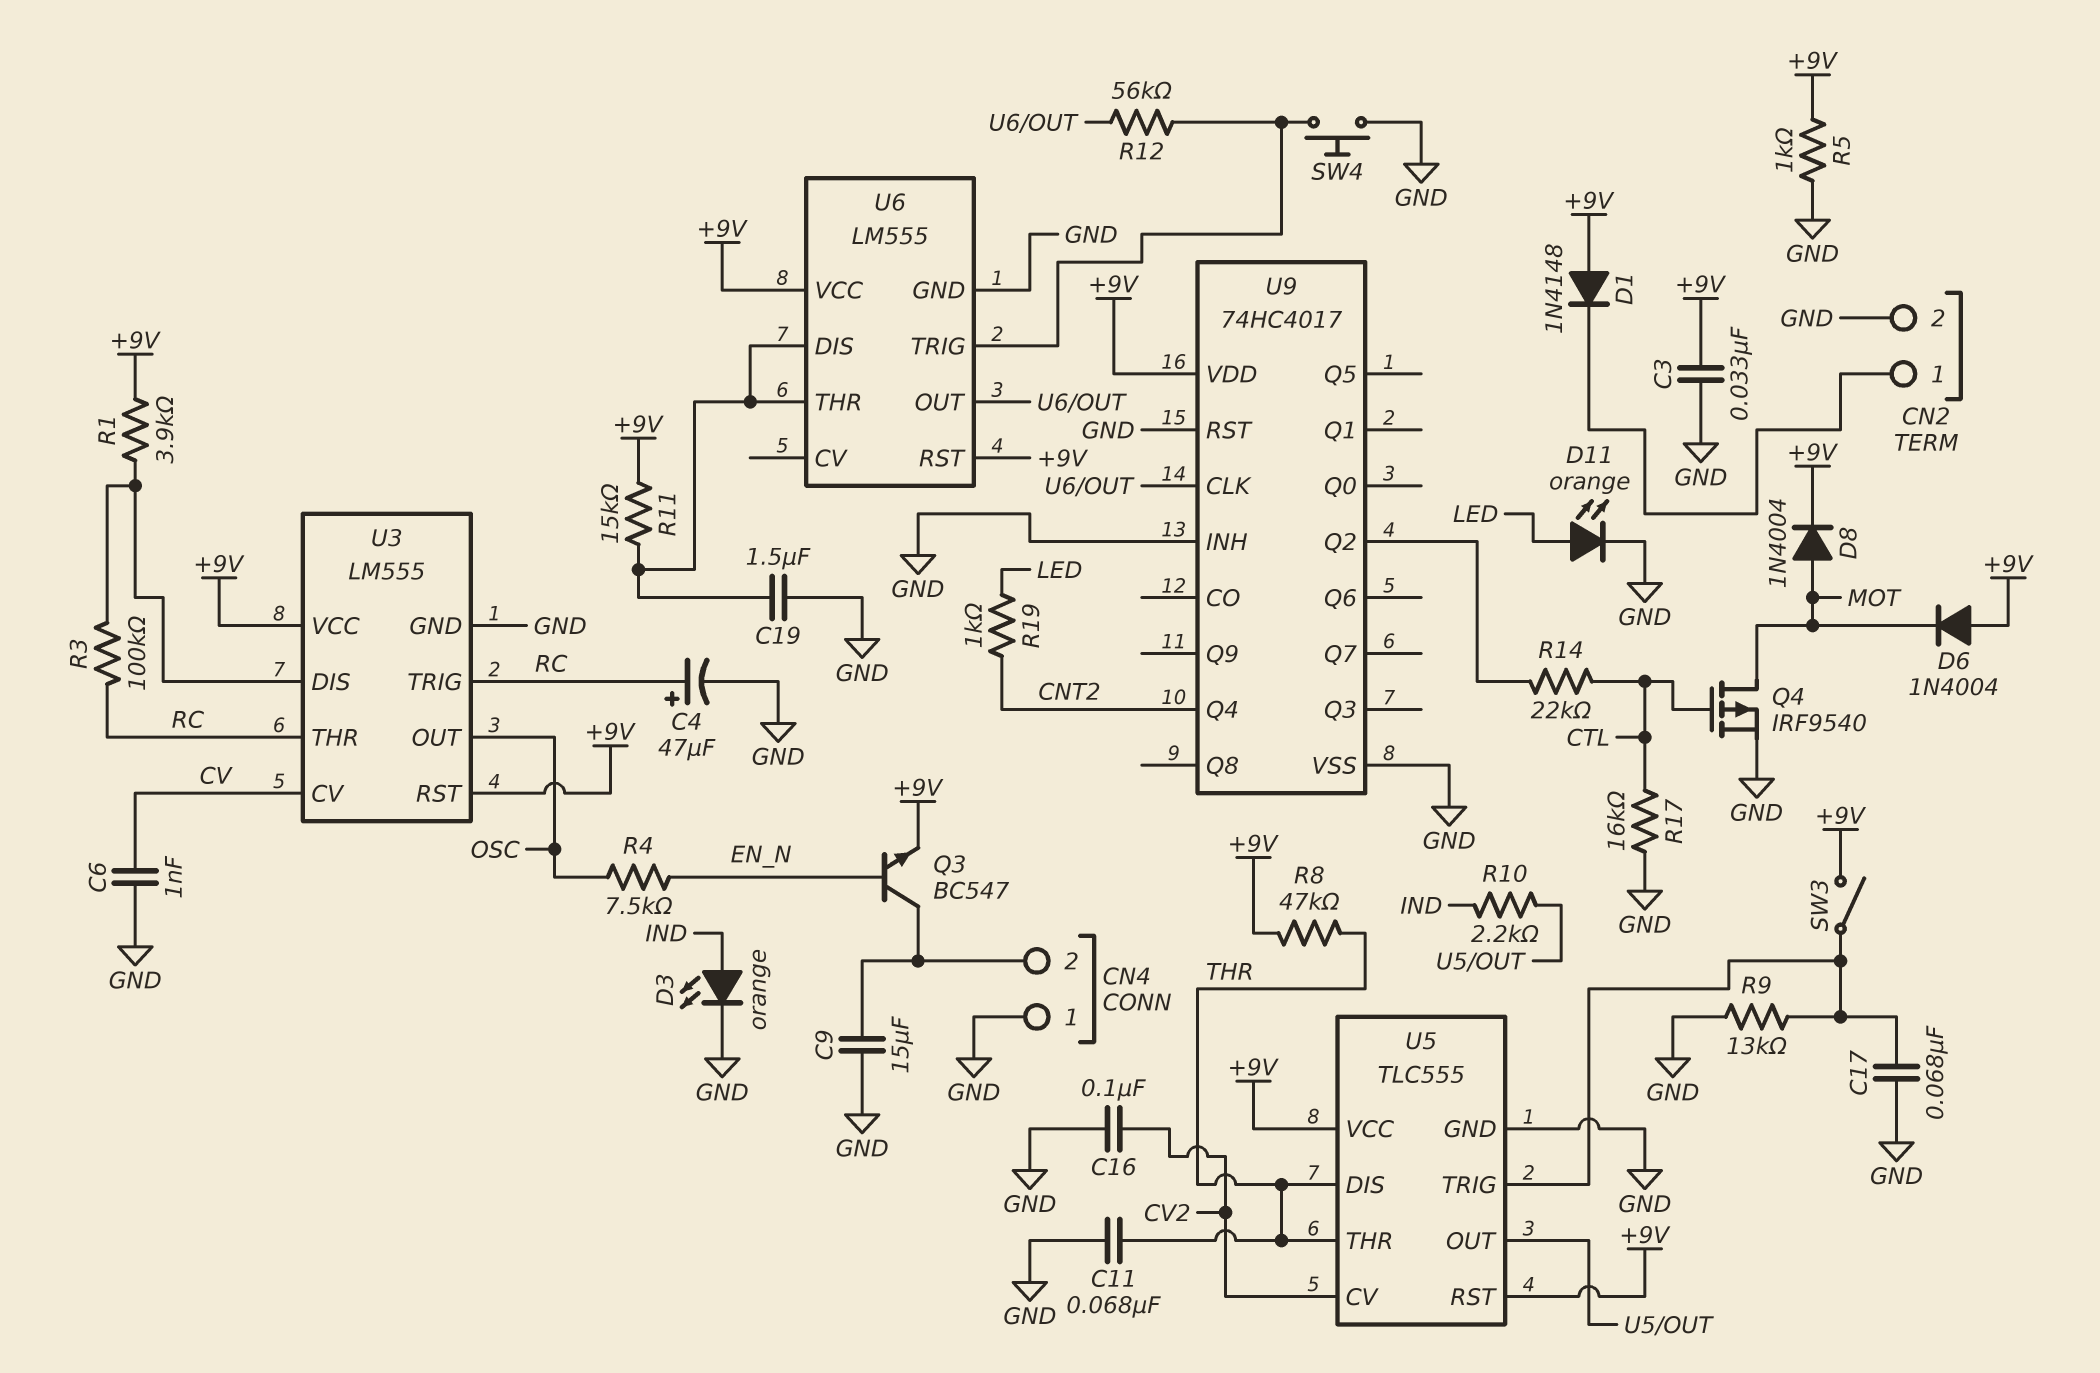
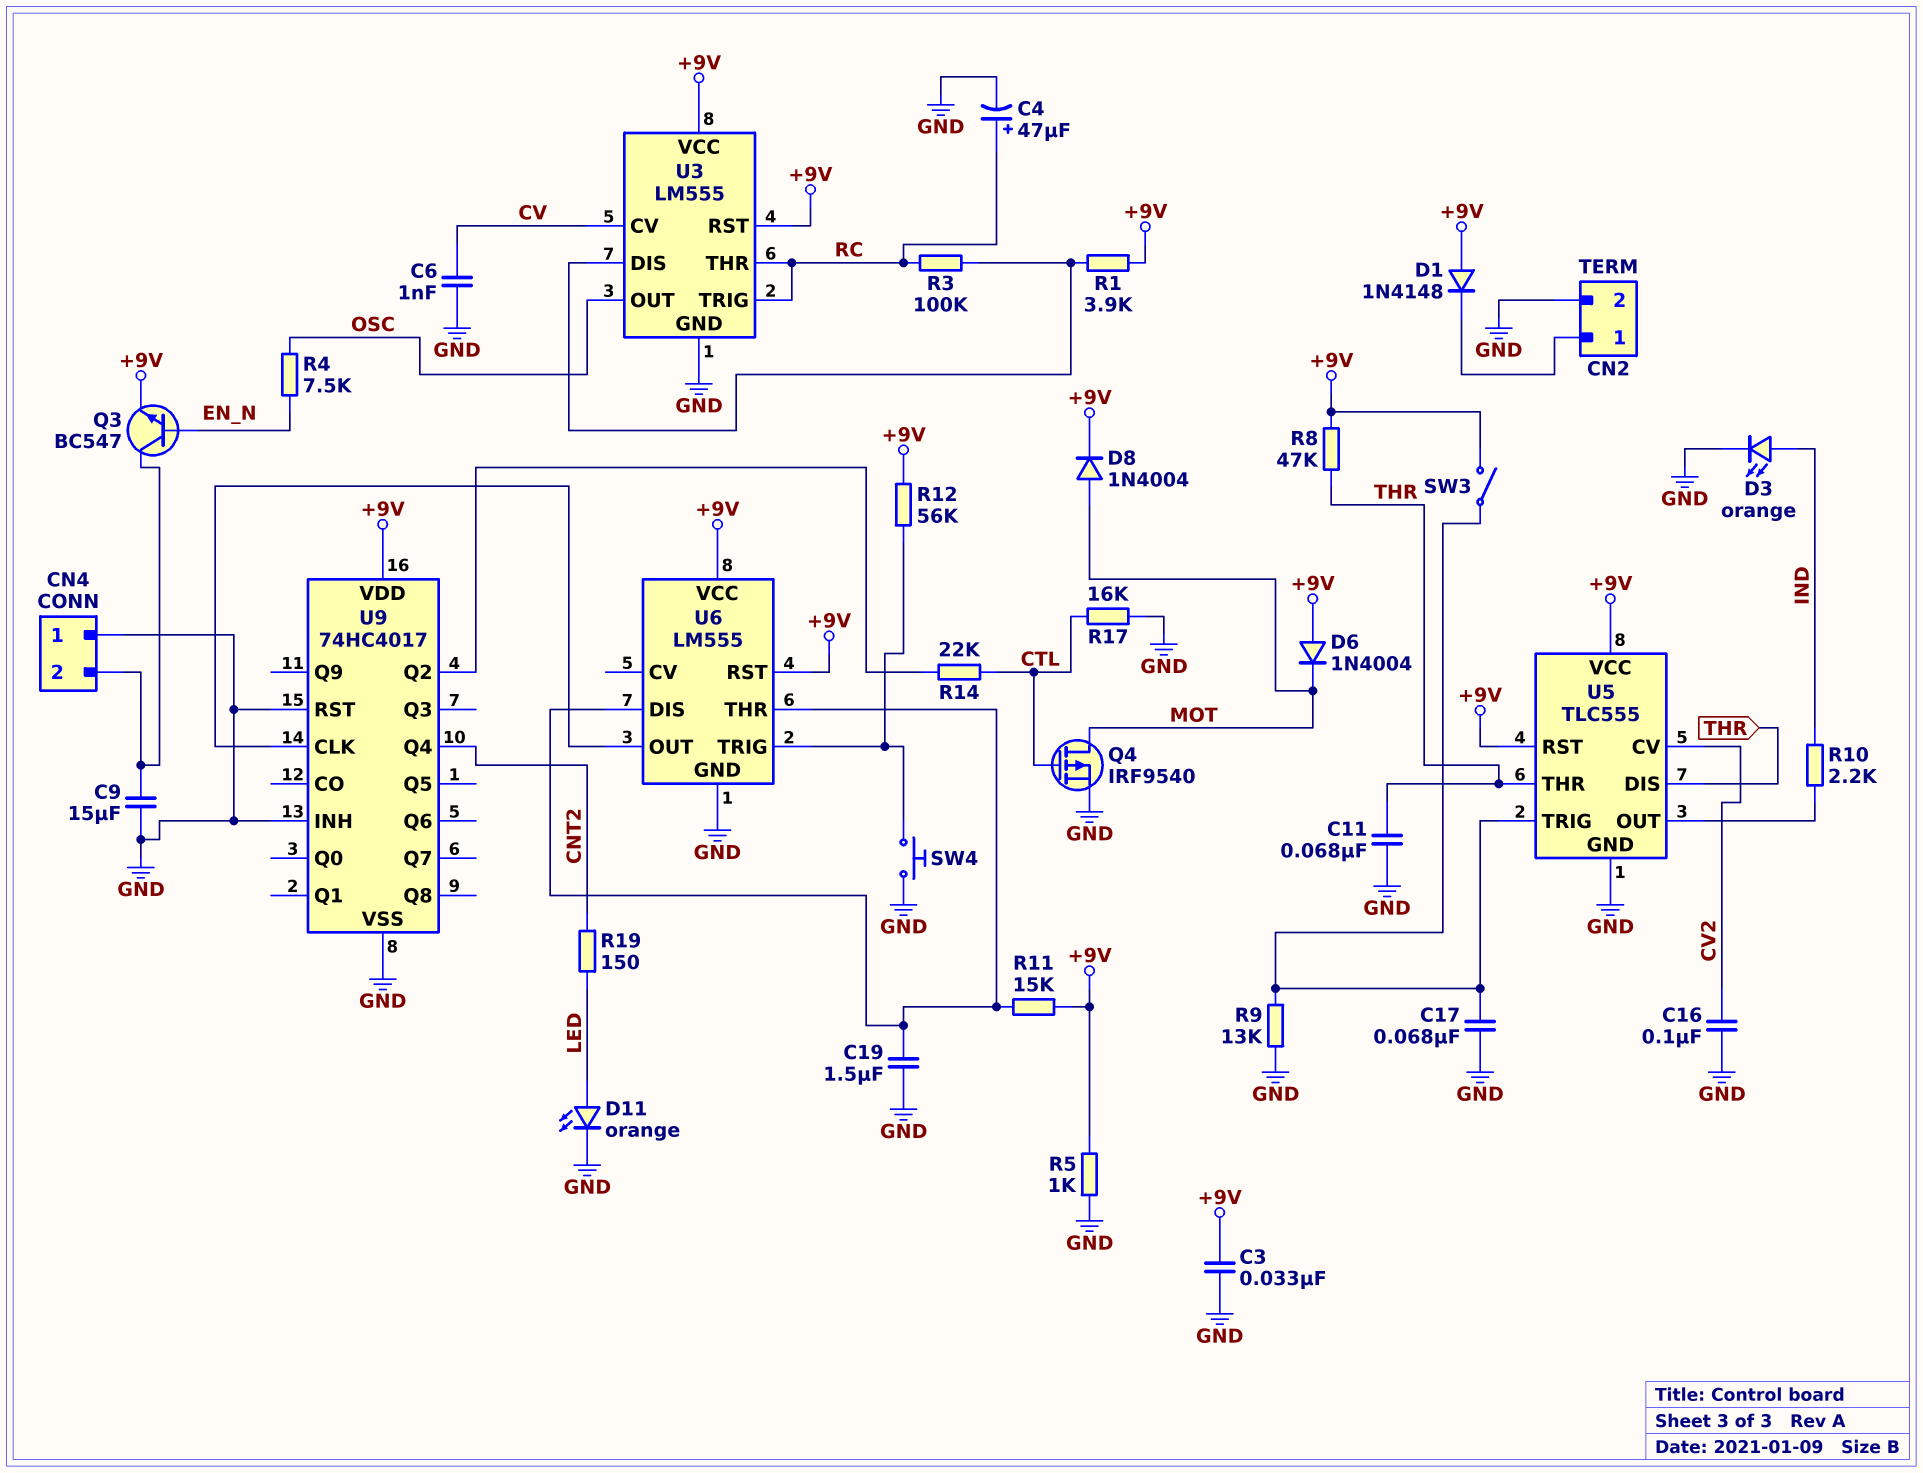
R12: 56k (U6/OUT, U6/TRIG) -> 56k (+9V, U6/TRIG)
R19: 1k (CNT2, LED) -> 150 (CNT2, LED)

